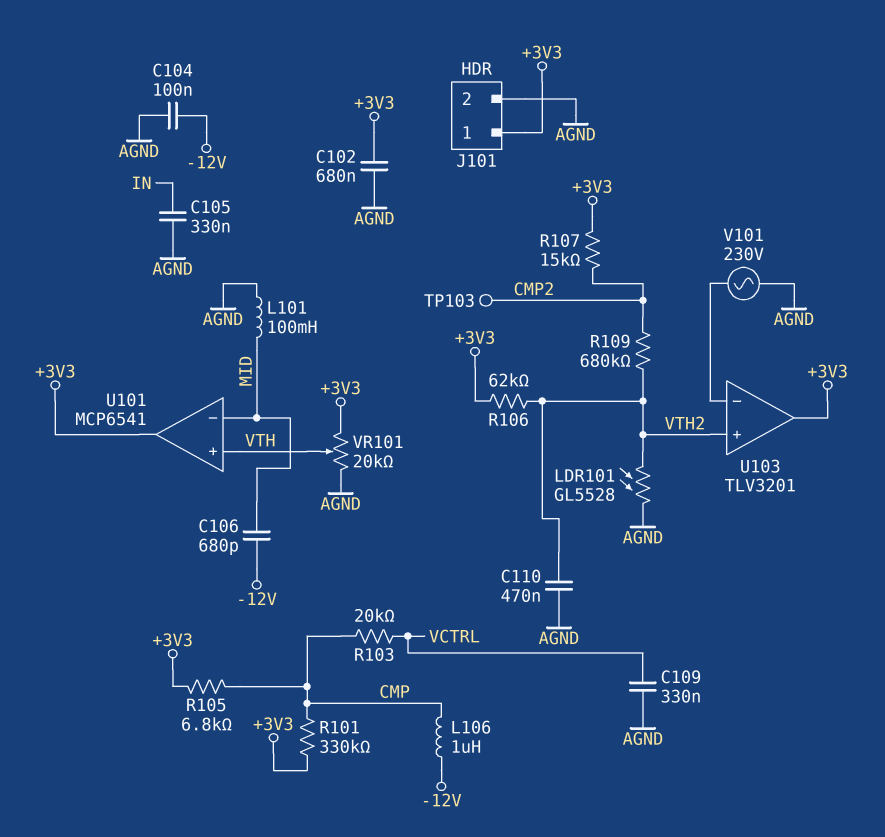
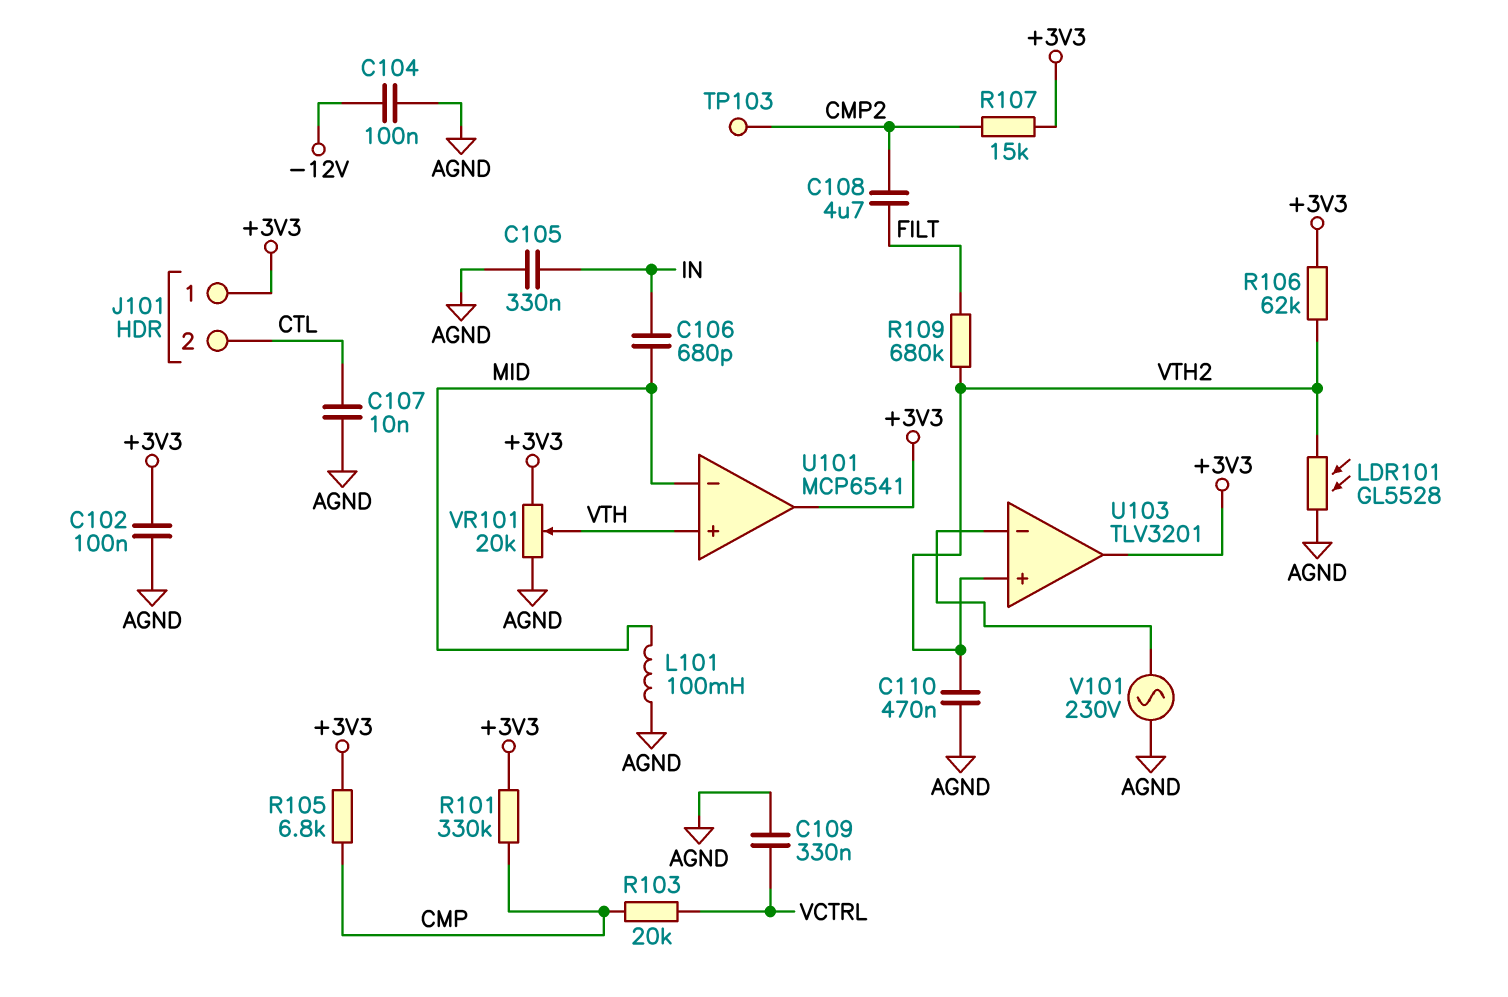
C102: 680nF (+3V3, AGND) -> 100nF (+3V3, AGND)
C106: 680pF (-12V, MID) -> 680pF (IN, MID)
C107: none -> 10nF (AGND, CTL)
C108: none -> 4.7uF (CMP2, FILT)
J101 pin 2: AGND -> CTL
L106: 1uH (-12V, CMP) -> none
R109: 680k (CMP2, VTH2) -> 680k (FILT, VTH2)

